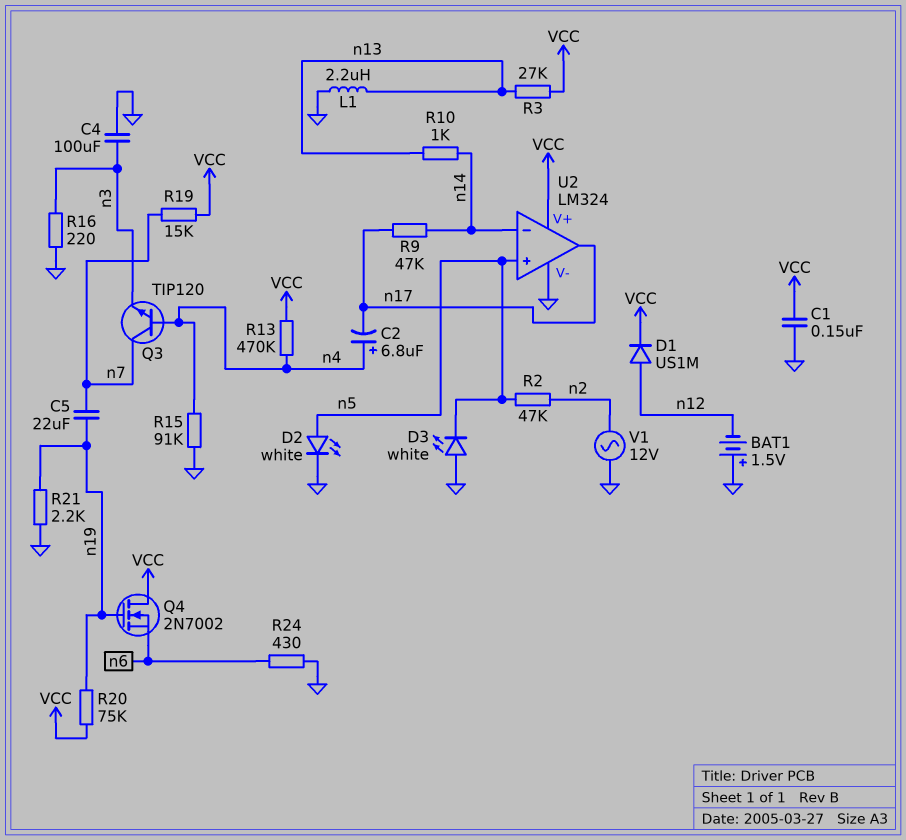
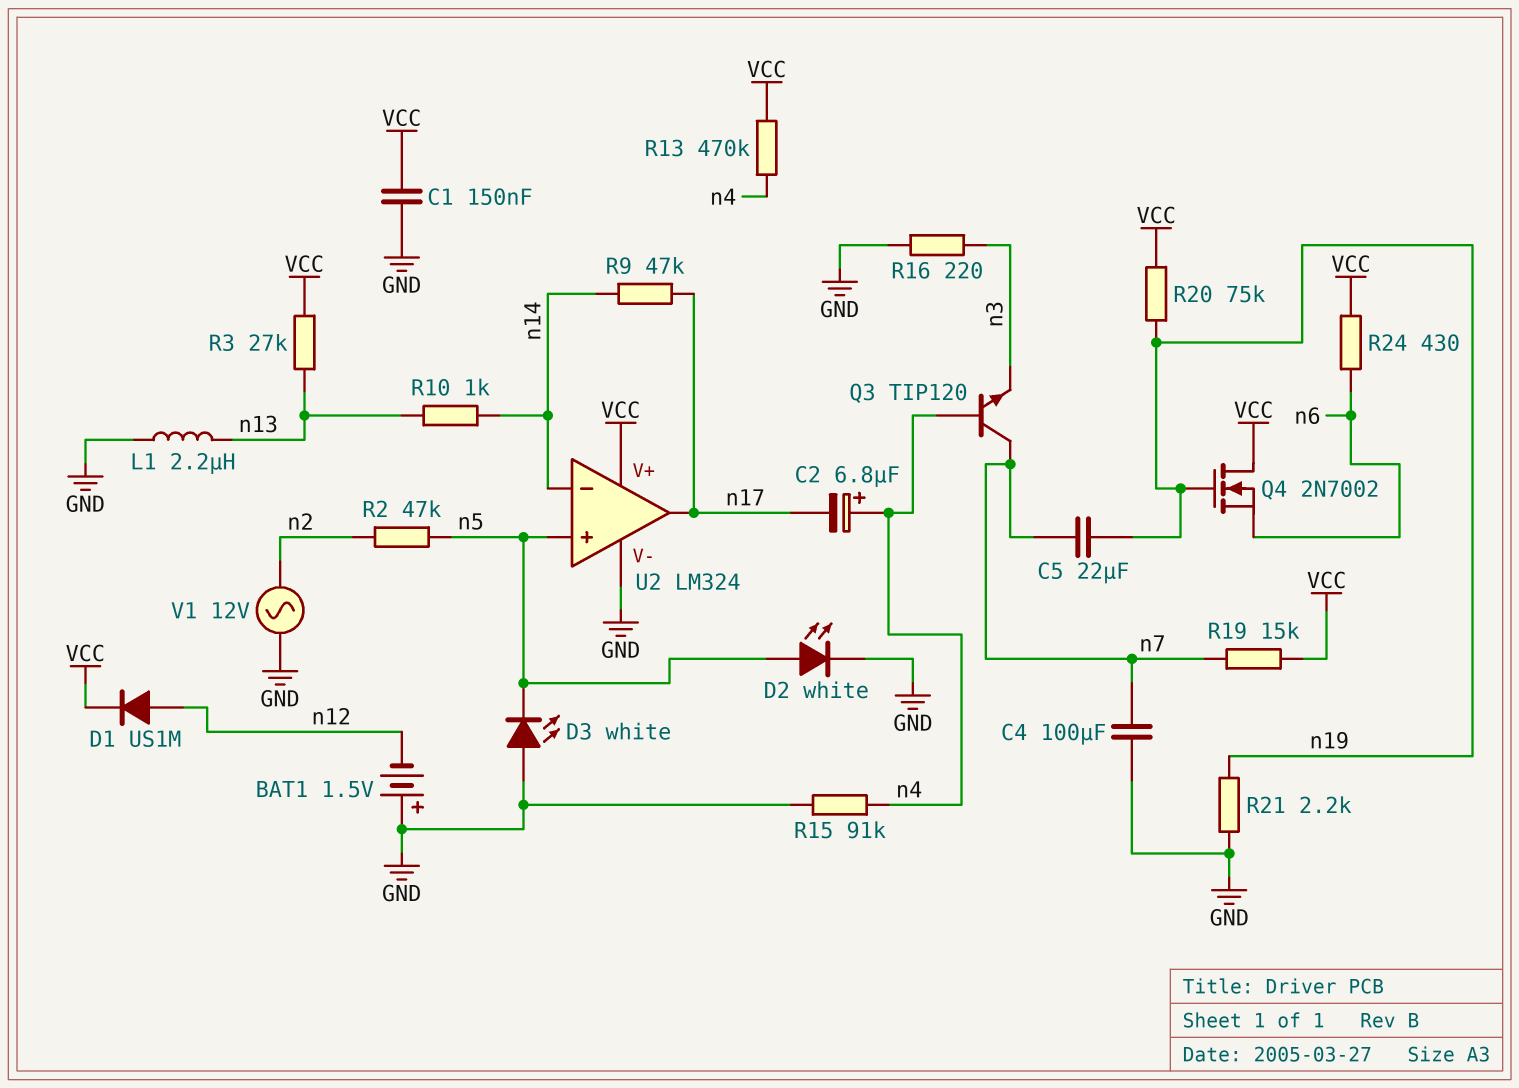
C4: 100uF (GND, n3) -> 100uF (GND, n7)
R24: 430 (GND, n6) -> 430 (VCC, n6)

